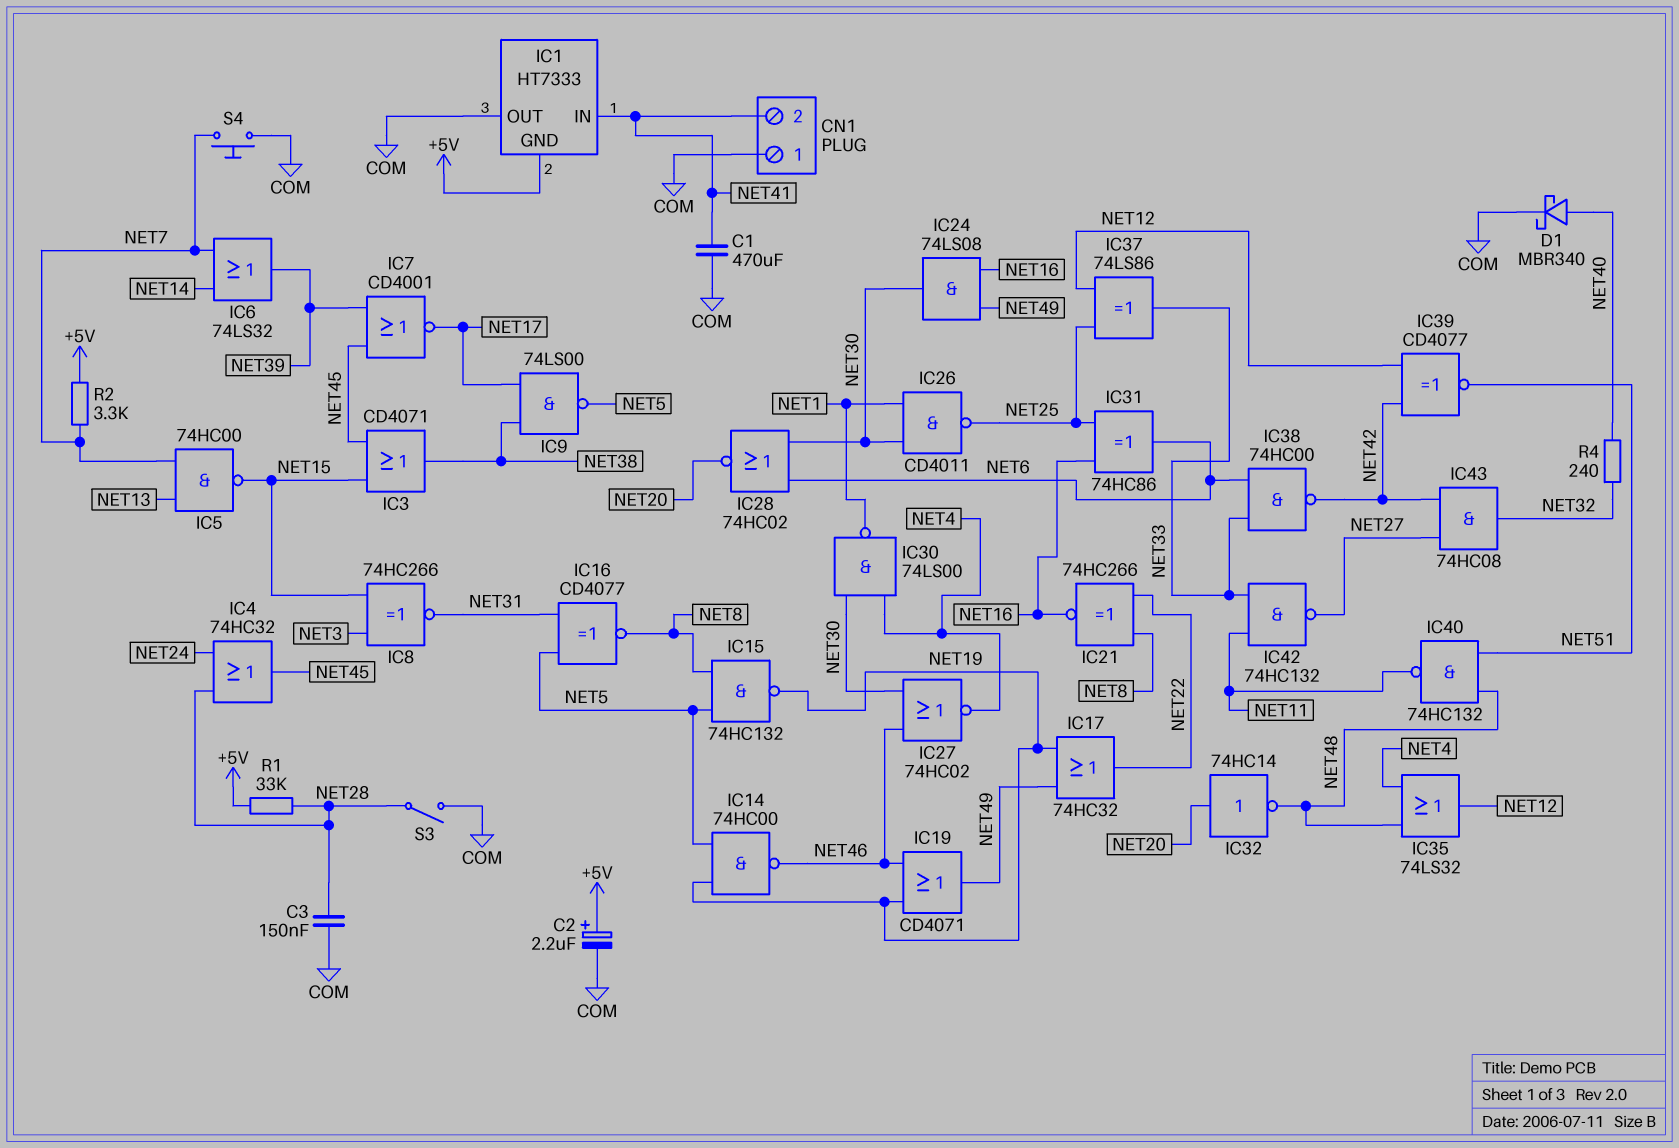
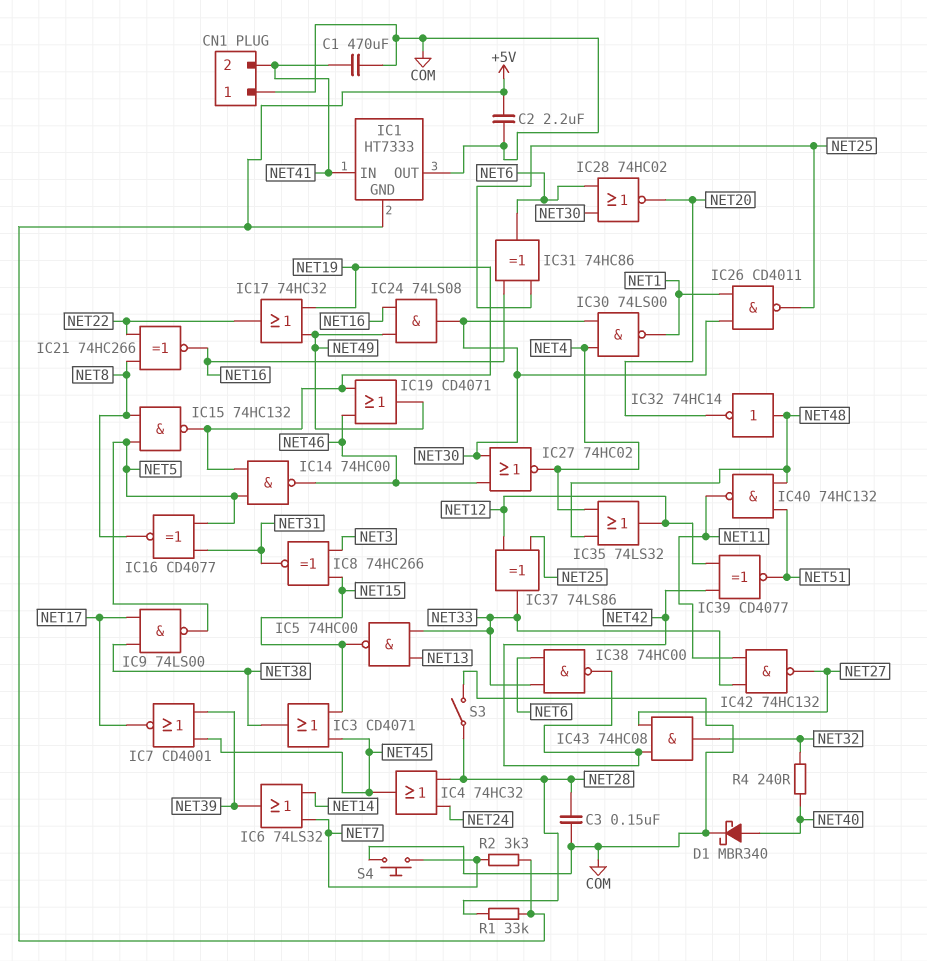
C2: 2.2uF (plus +5V, minus COM) -> 2.2uF (+5V, COM)
IC5: NAND 74HC00 (in NET7, in NET13, out NET15) -> NAND 74HC00 (in NET13, in NET33, out NET15)
IC32: NOT 74HC14 (in NET20, out NET48) -> NOT 74HC14 (in NET48, out NET20)

